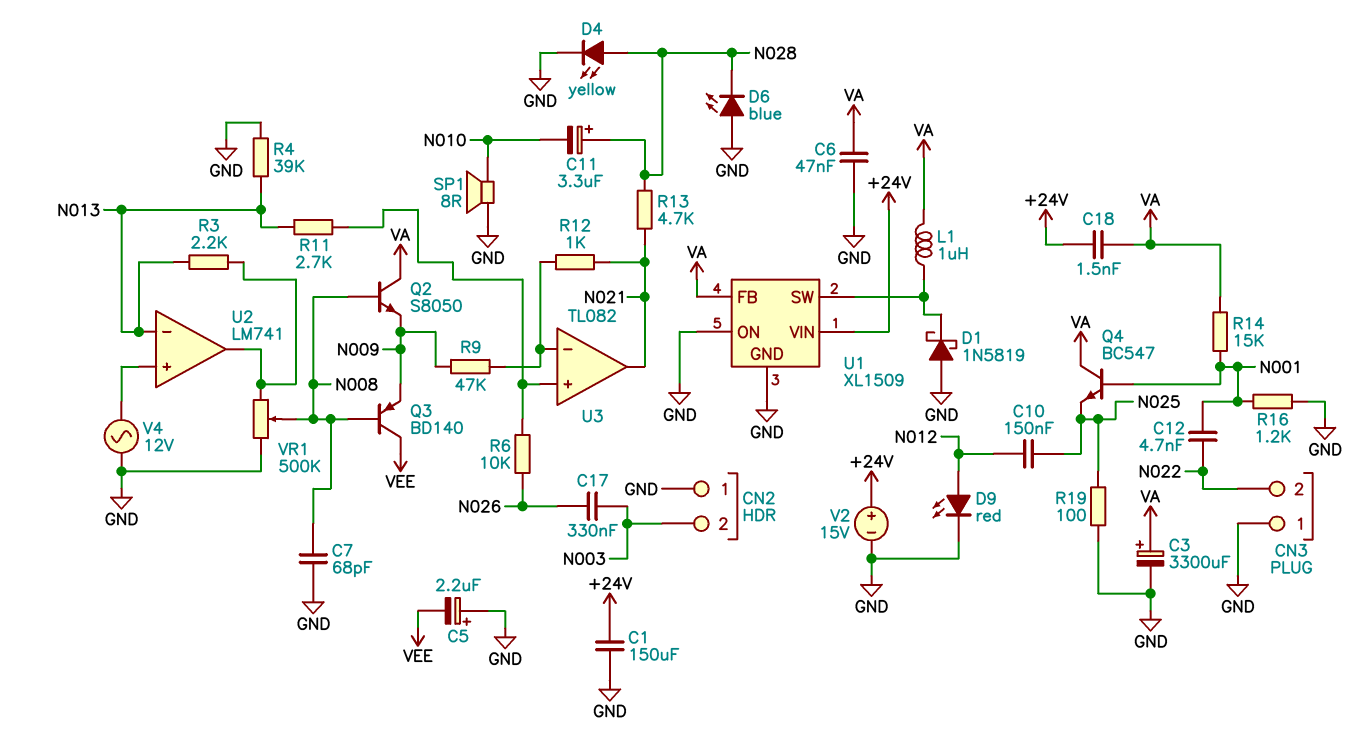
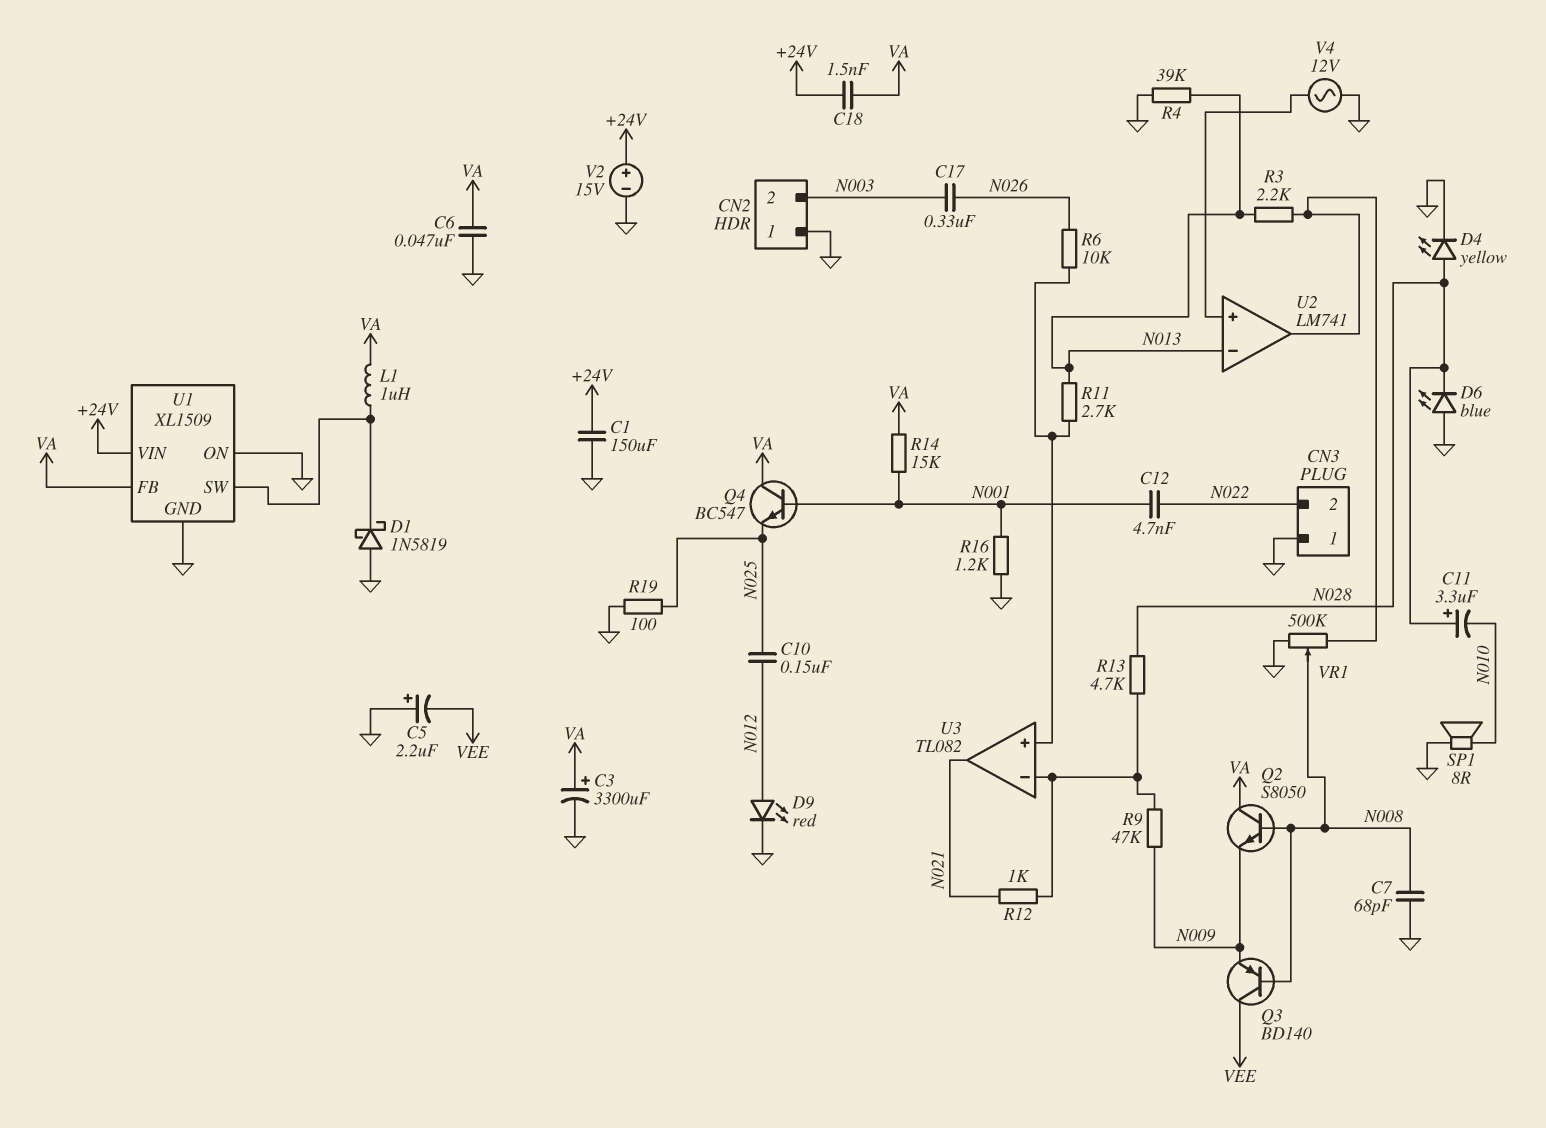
R13: 4.7k (N021, N028) -> 4.7k (N028, U3/in-)

